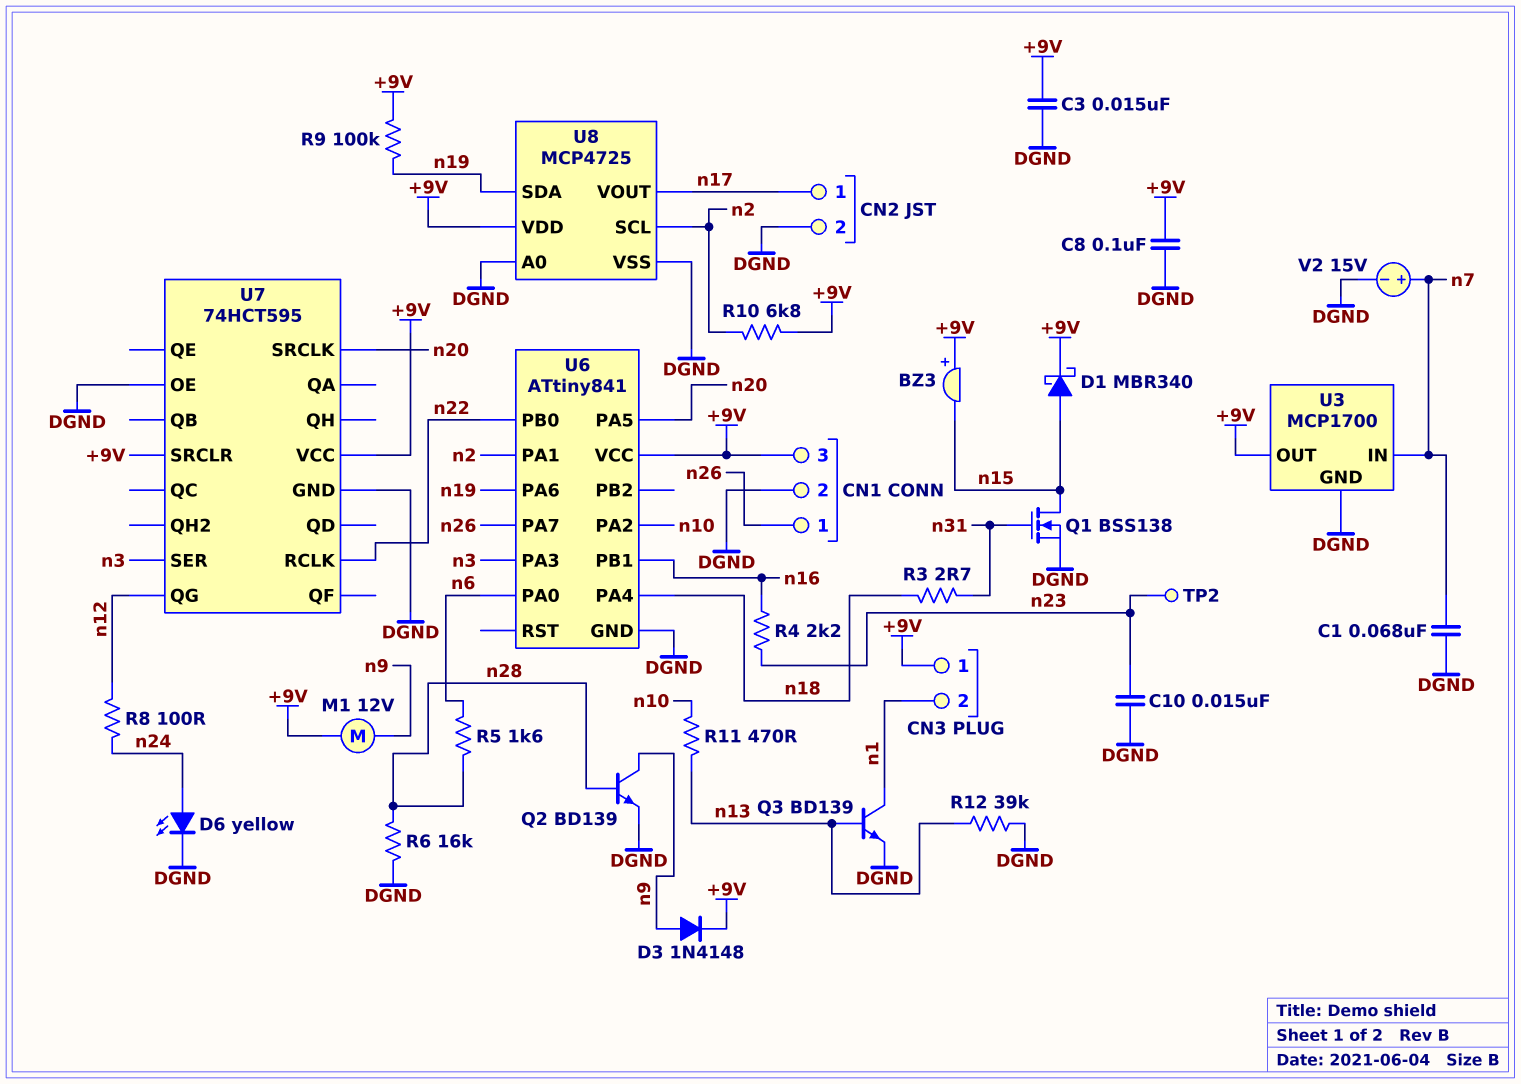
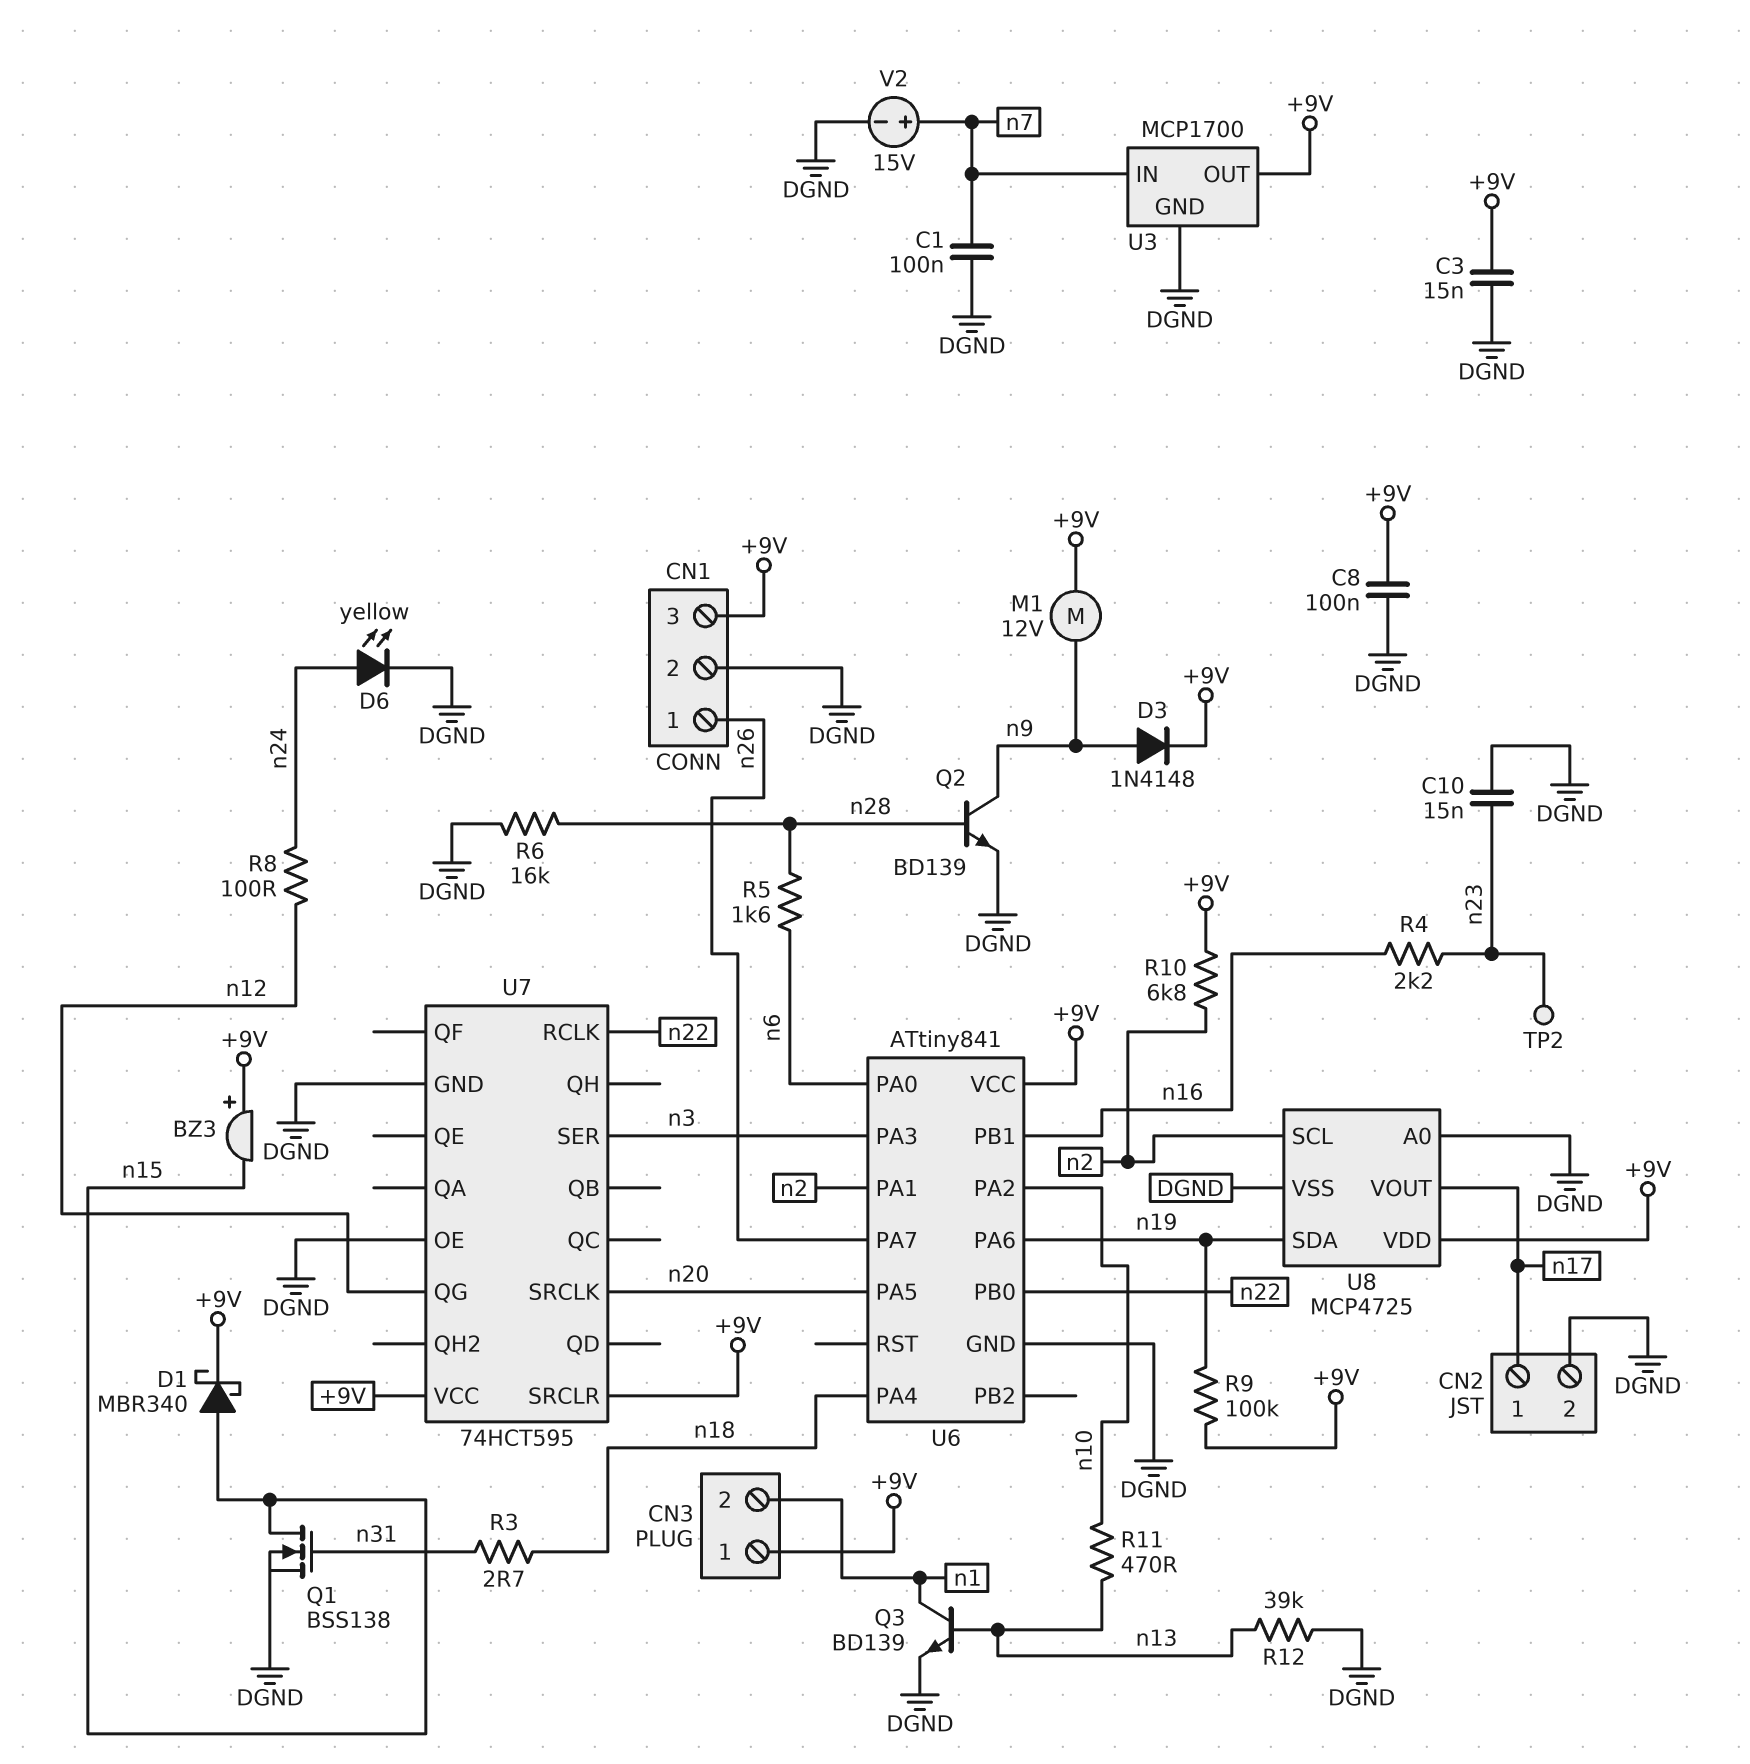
C1: 68nF (DGND, n7) -> 100nF (DGND, n7)

